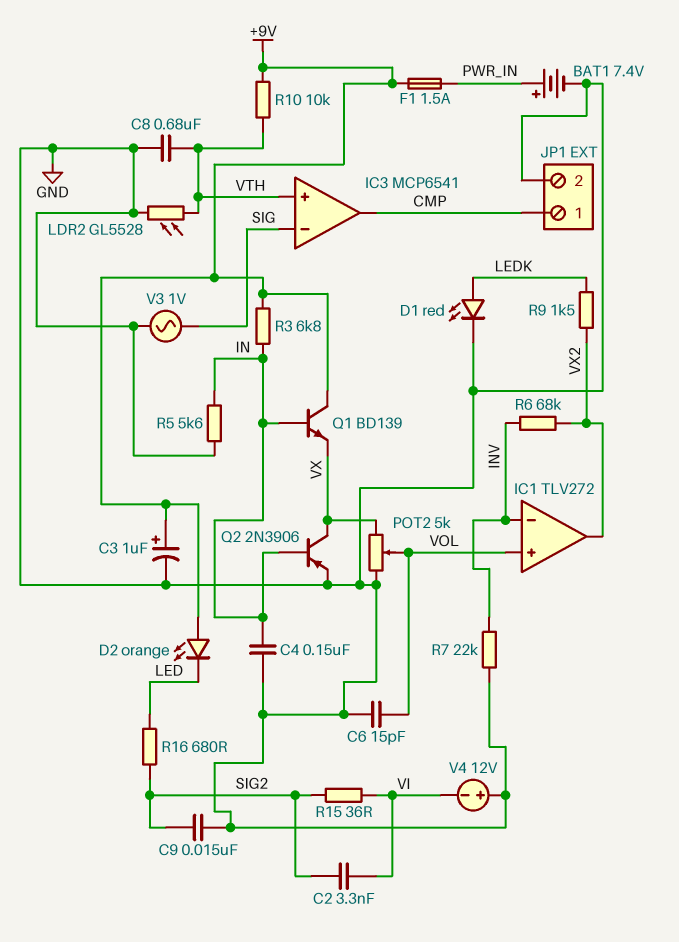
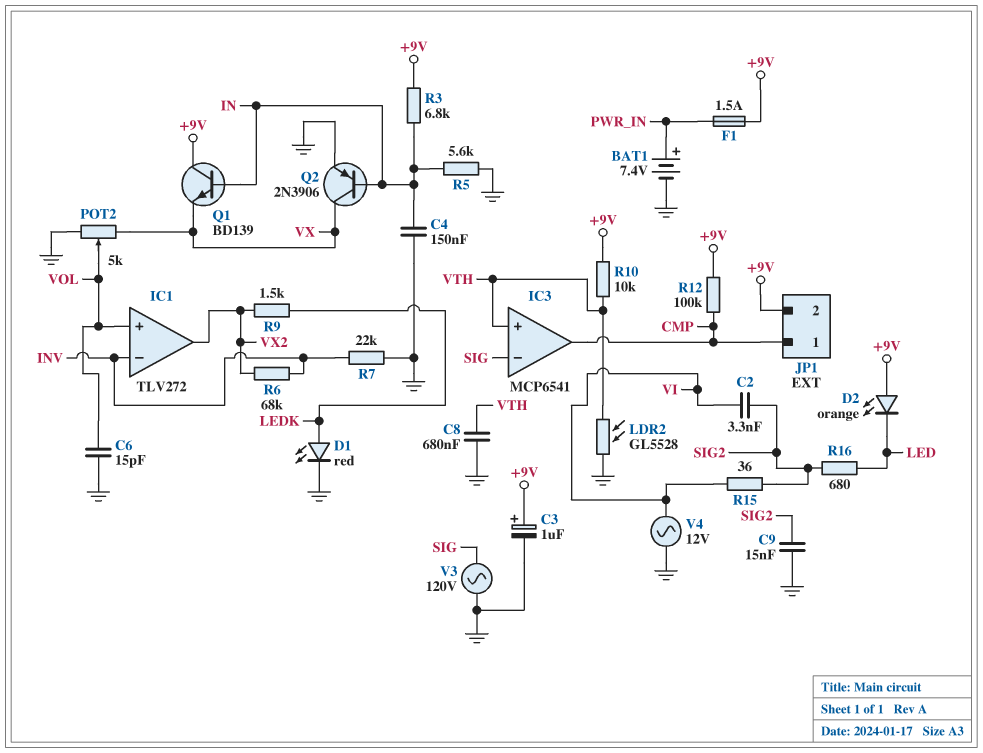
JP1 pin 2: GND -> +9V
R12: none -> 100k (+9V, CMP)
V3: AC 1V (GND, SIG) -> AC 120V (GND, SIG)
V4: 12V (plus GND, minus VI) -> AC 12V (GND, VI)

